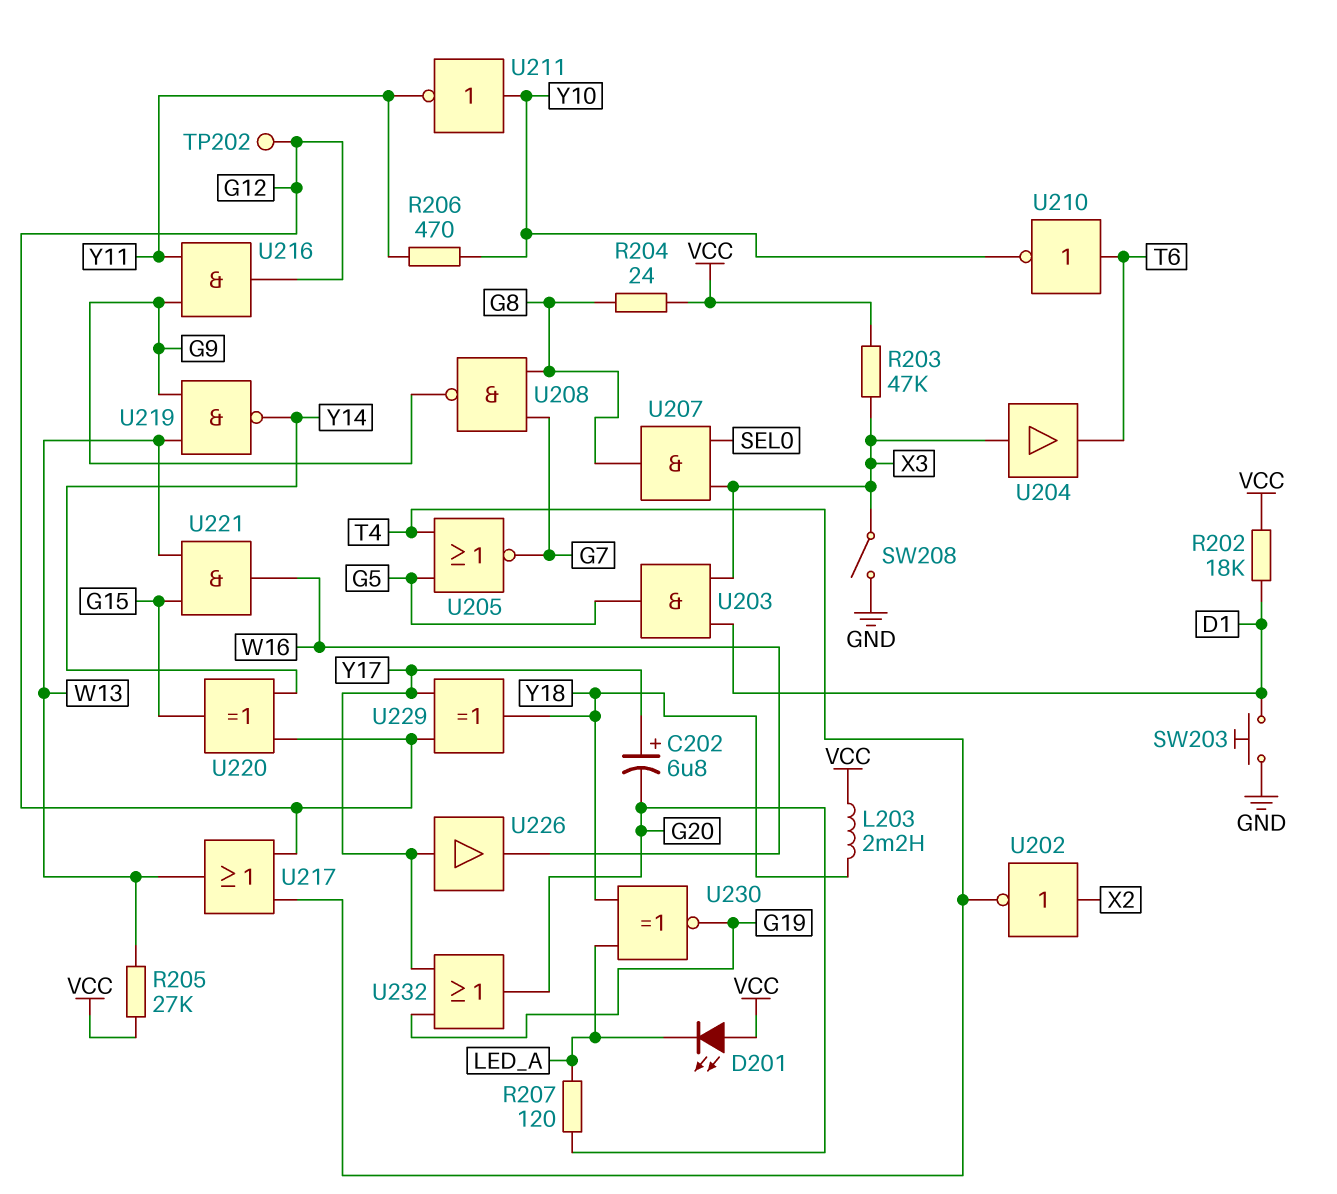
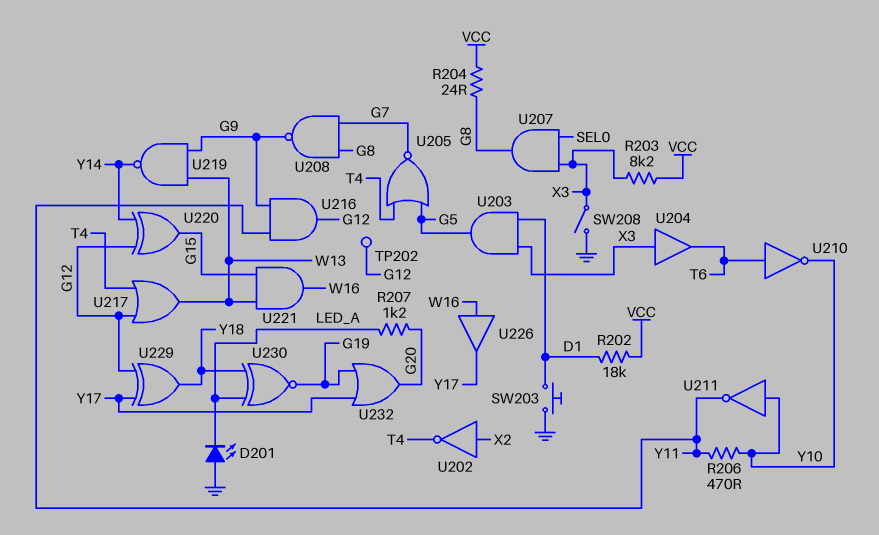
C202: 6.8uF (plus Y17, minus G20) -> none
D201: LED (A VCC, K LED_A) -> LED (A GND, K LED_A)
L203: 2.2mH (VCC, Y18) -> none
R203: 47k (VCC, X3) -> 8.2k (VCC, X3)
R205: 27k (VCC, W13) -> none
R207: 120 (G20, LED_A) -> 1.2k (G20, LED_A)
U226: buffer (in Y17, out W16) -> buffer (in W16, out Y17)

